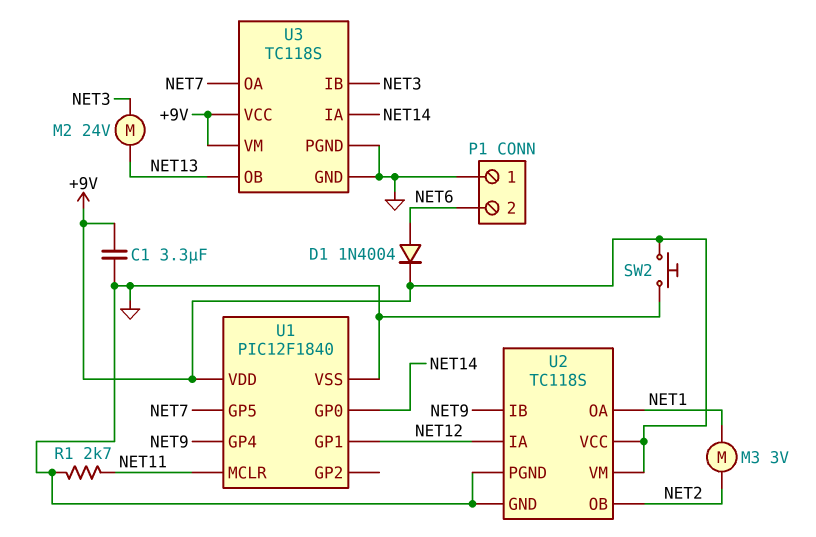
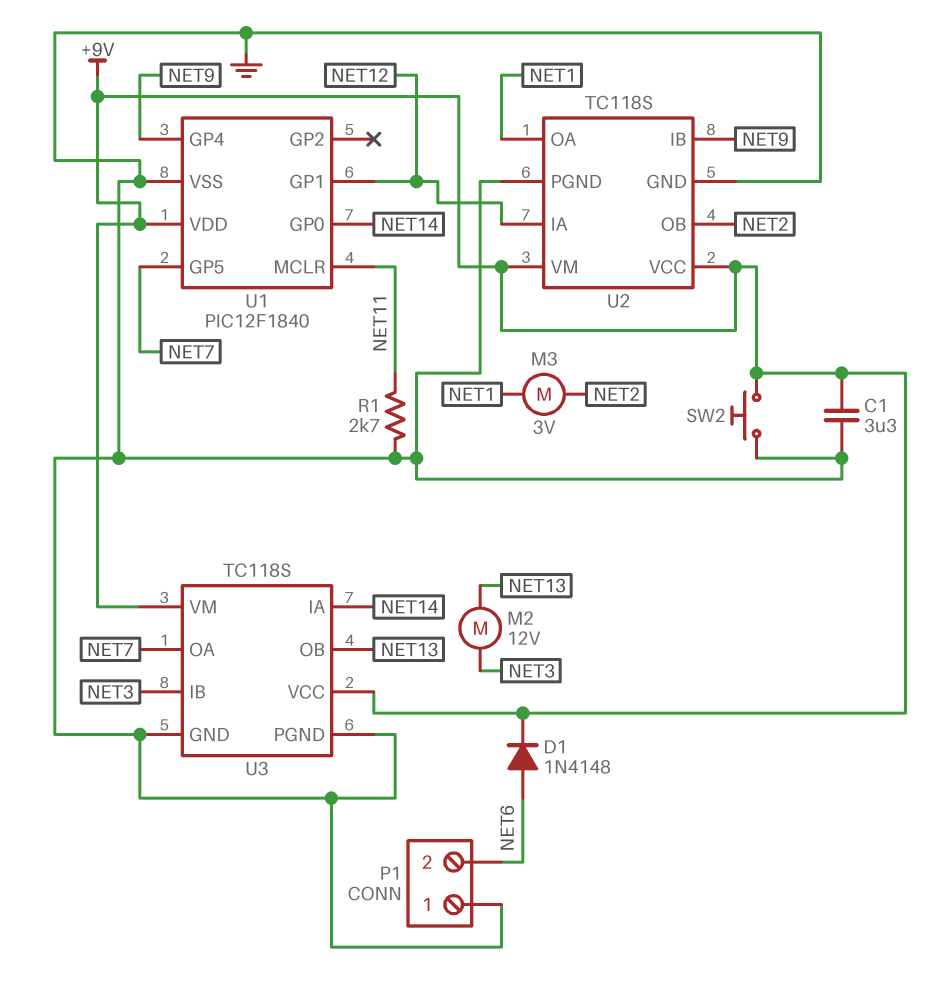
D1: diode 1N4004 (A NET6, K +9V) -> diode 1N4148 (A NET6, K +9V)
M2: motor 24V (NET3, NET13) -> motor 12V (NET3, NET13)

